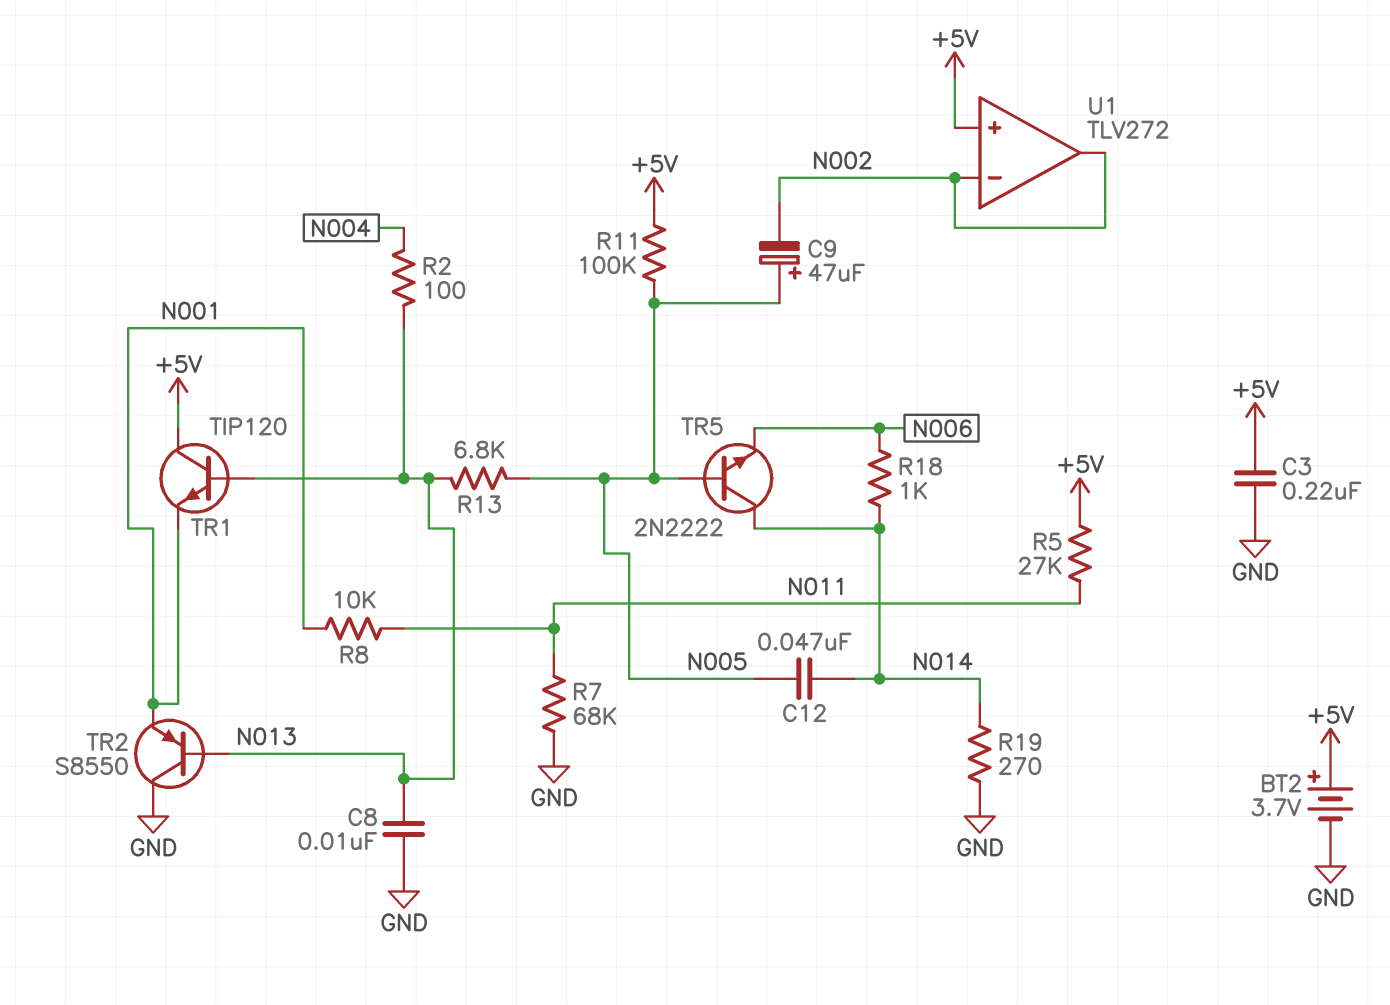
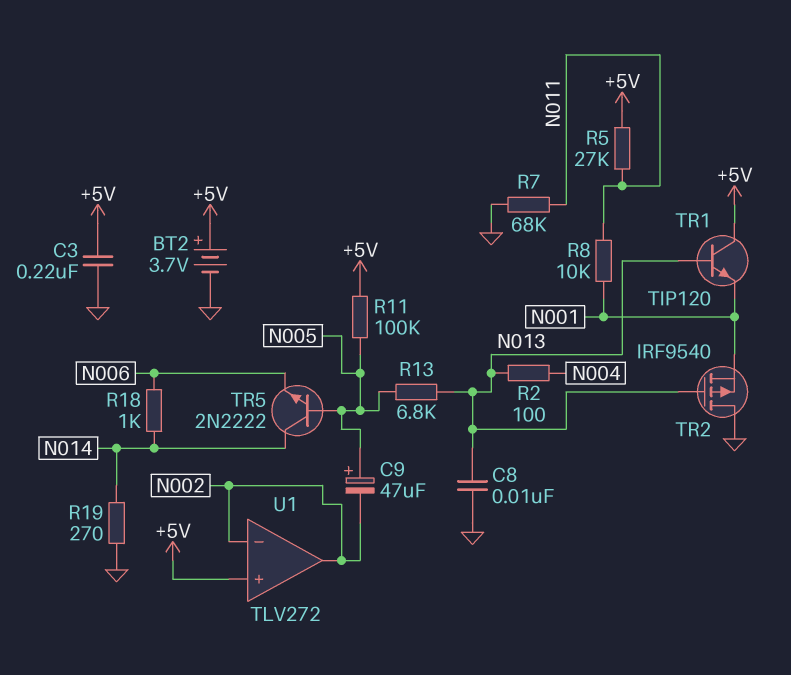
C12: 47nF (N005, N014) -> none
TR2: PNP S8550 (B N013, C GND, E N001) -> PMOS IRF9540 (G N013, D GND, S N001)

